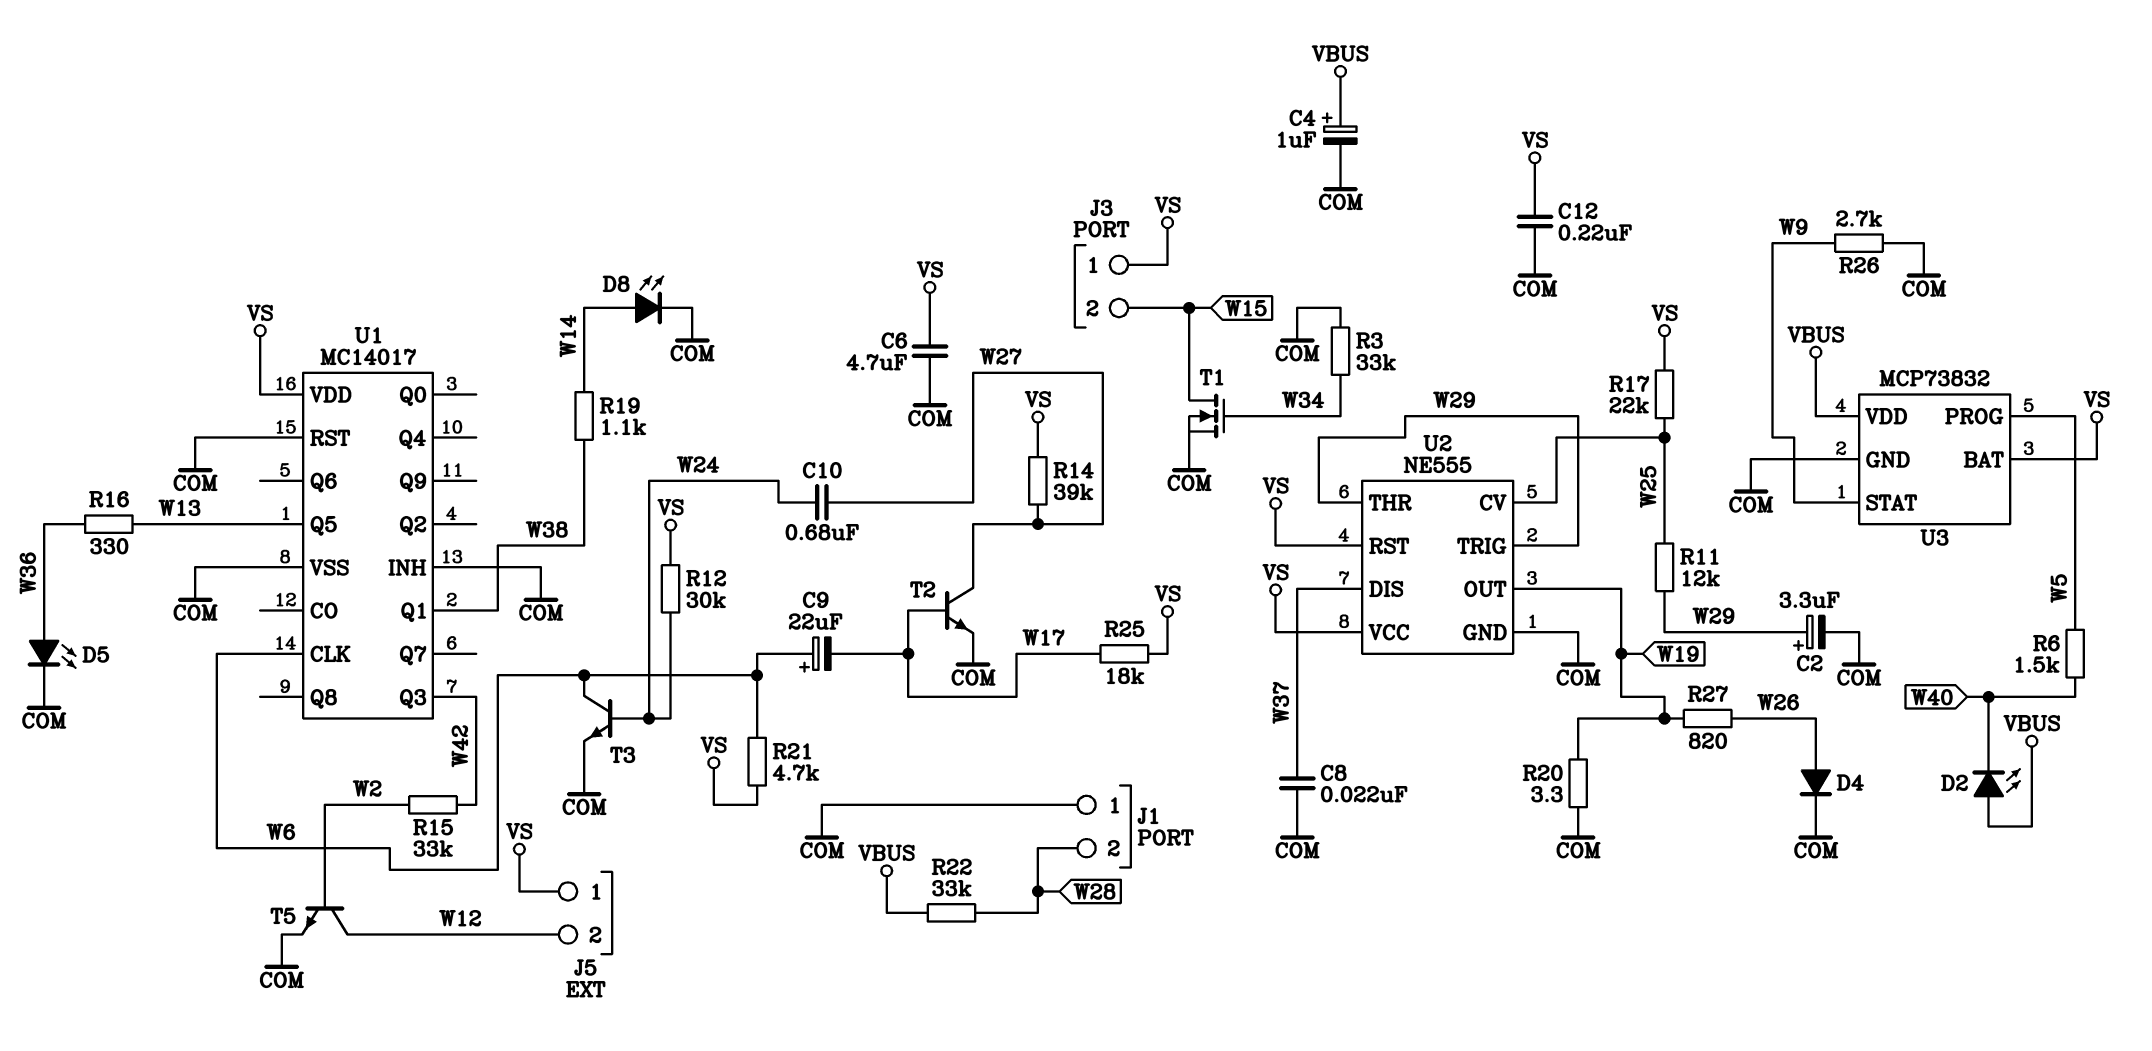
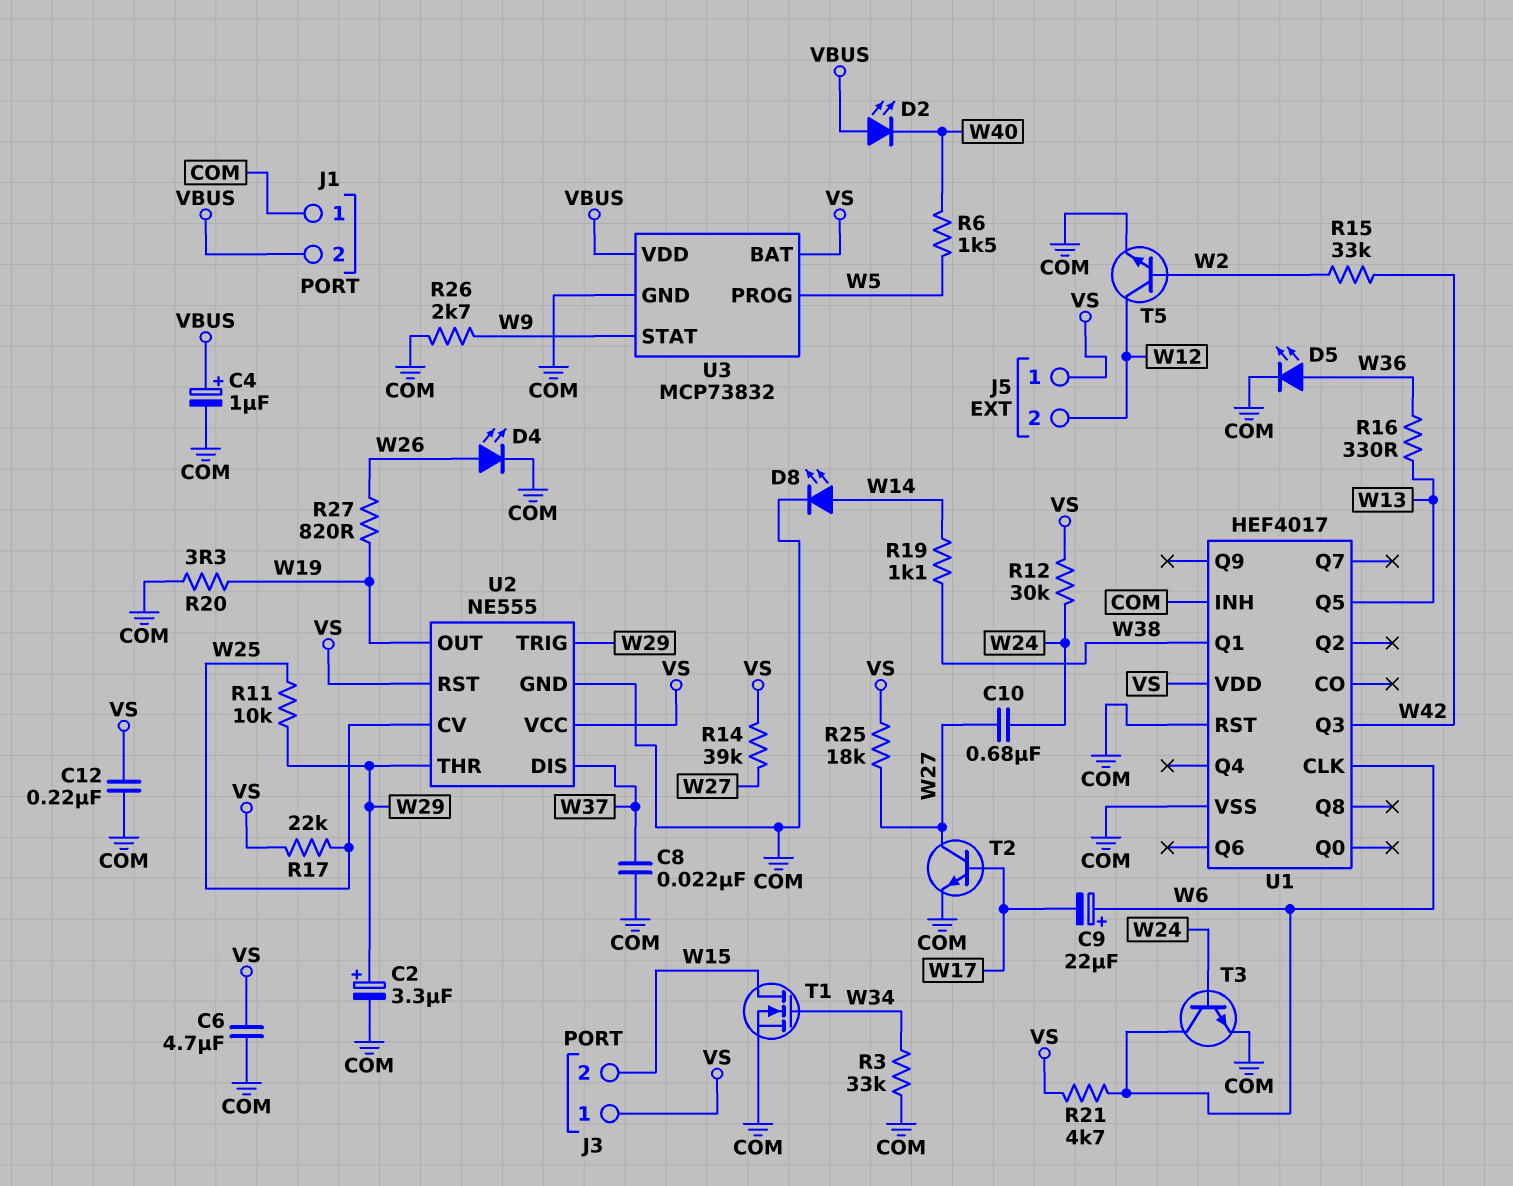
D4: diode (A W26, K COM) -> LED (A W26, K COM)
J1 pin 2: W28 -> VBUS
R11: 12k (W25, W29) -> 10k (W25, W29)
R22: 33k (VBUS, W28) -> none
R25: 18k (VS, W17) -> 18k (VS, W27)
U1: MC14017 -> HEF4017

